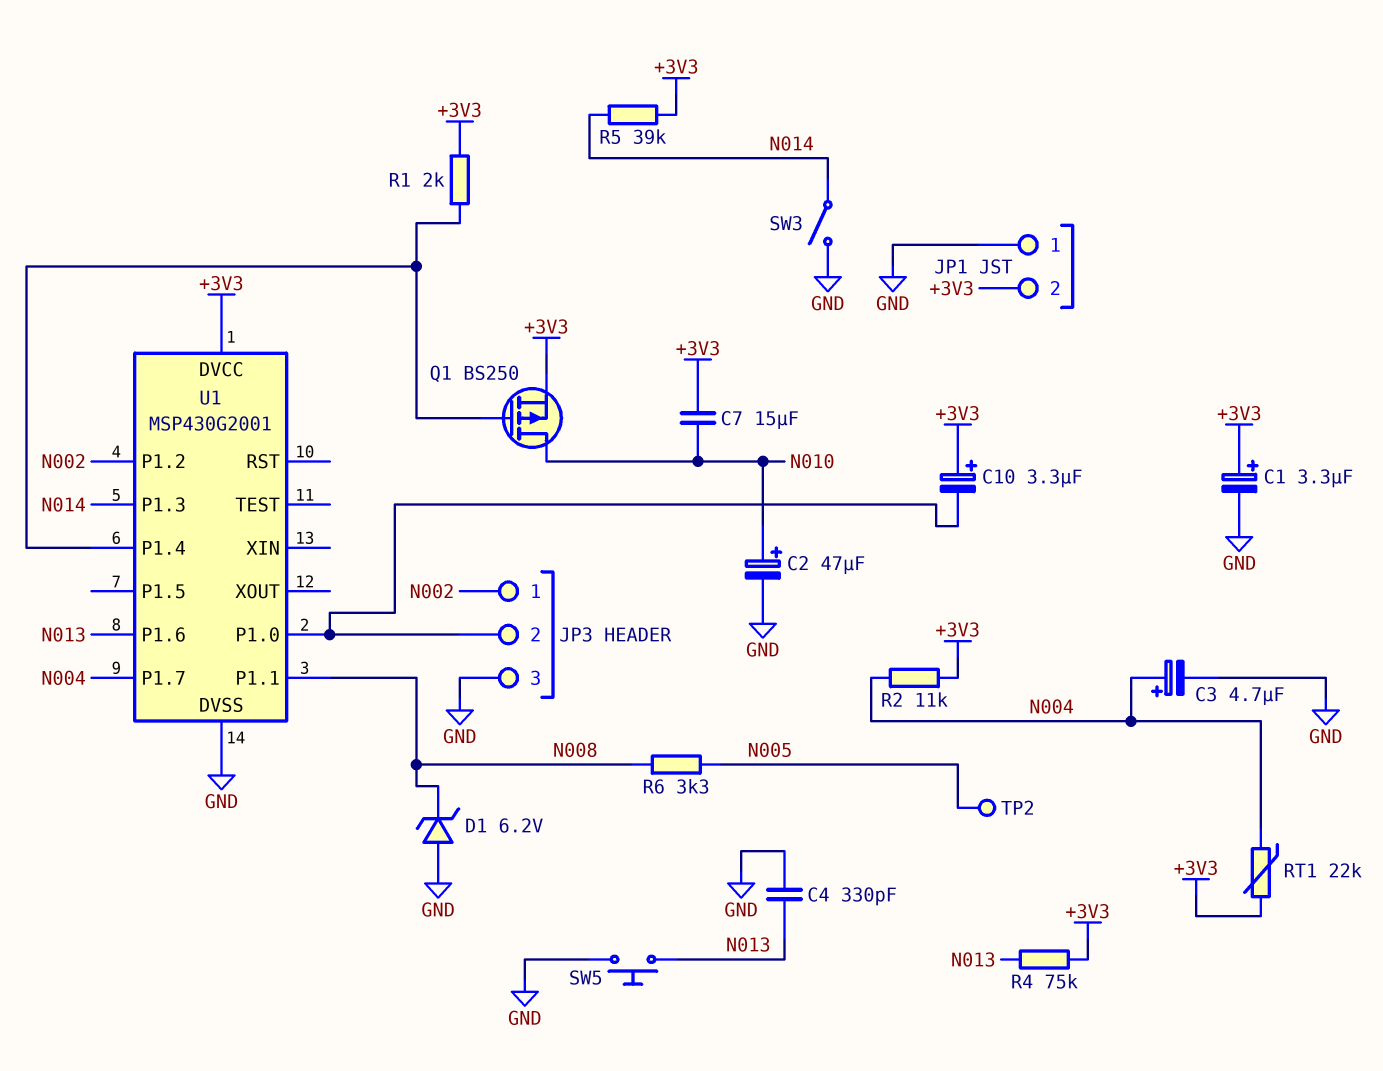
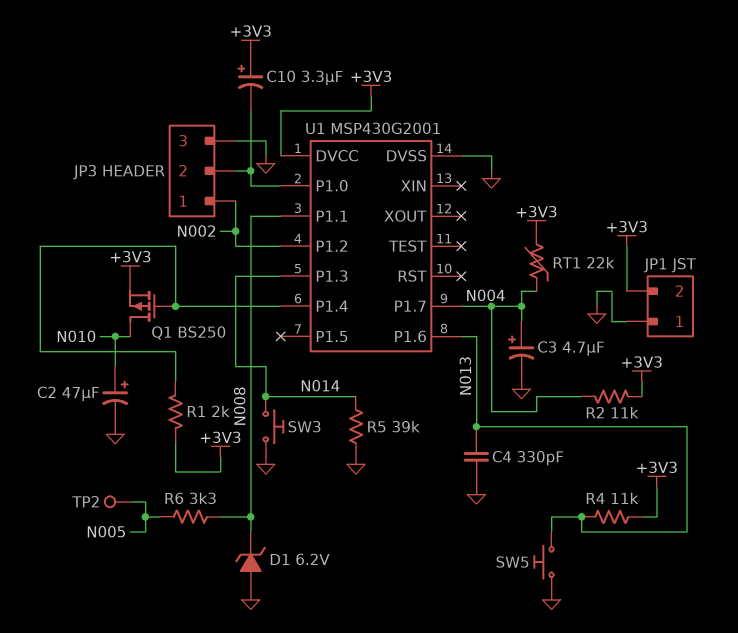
C1: 3.3uF (plus +3V3, minus GND) -> none
C7: 15uF (+3V3, N010) -> none
R4: 75k (+3V3, N013) -> 11k (+3V3, N013)
R5: 39k (+3V3, N014) -> 39k (GND, N014)
SW3: switch (GND, N014) -> button (GND, N014)

